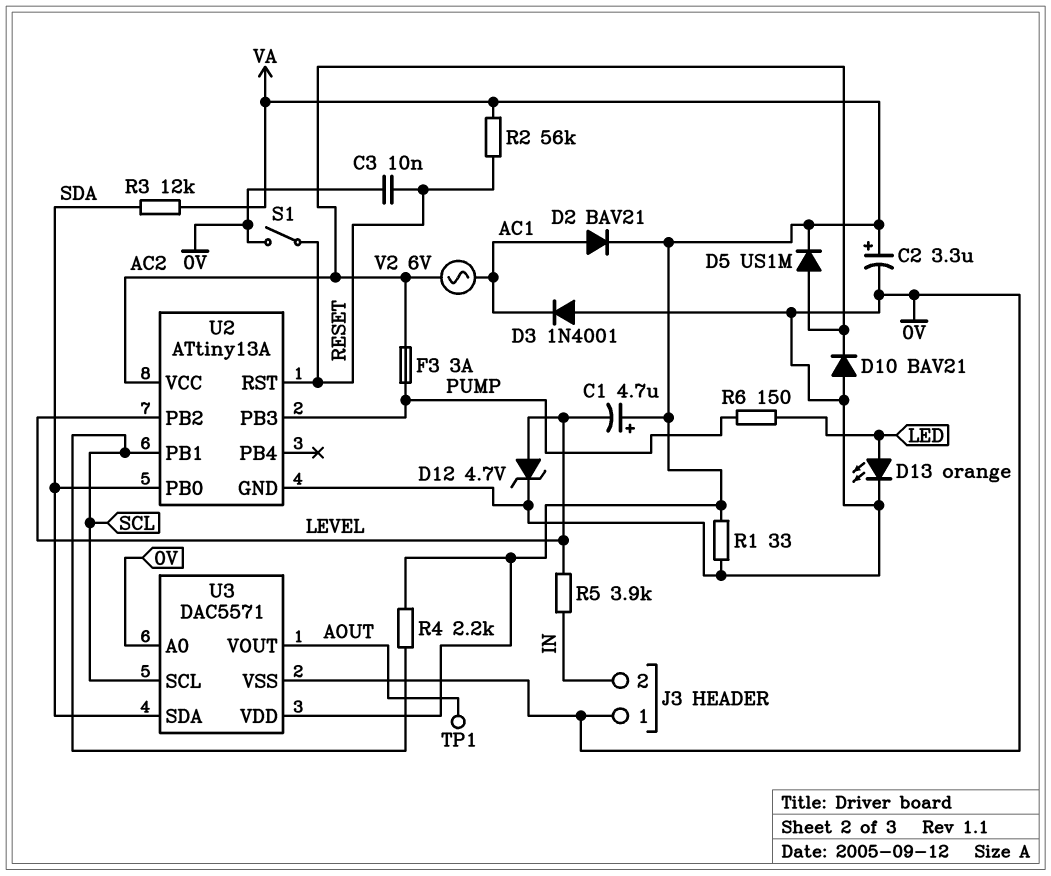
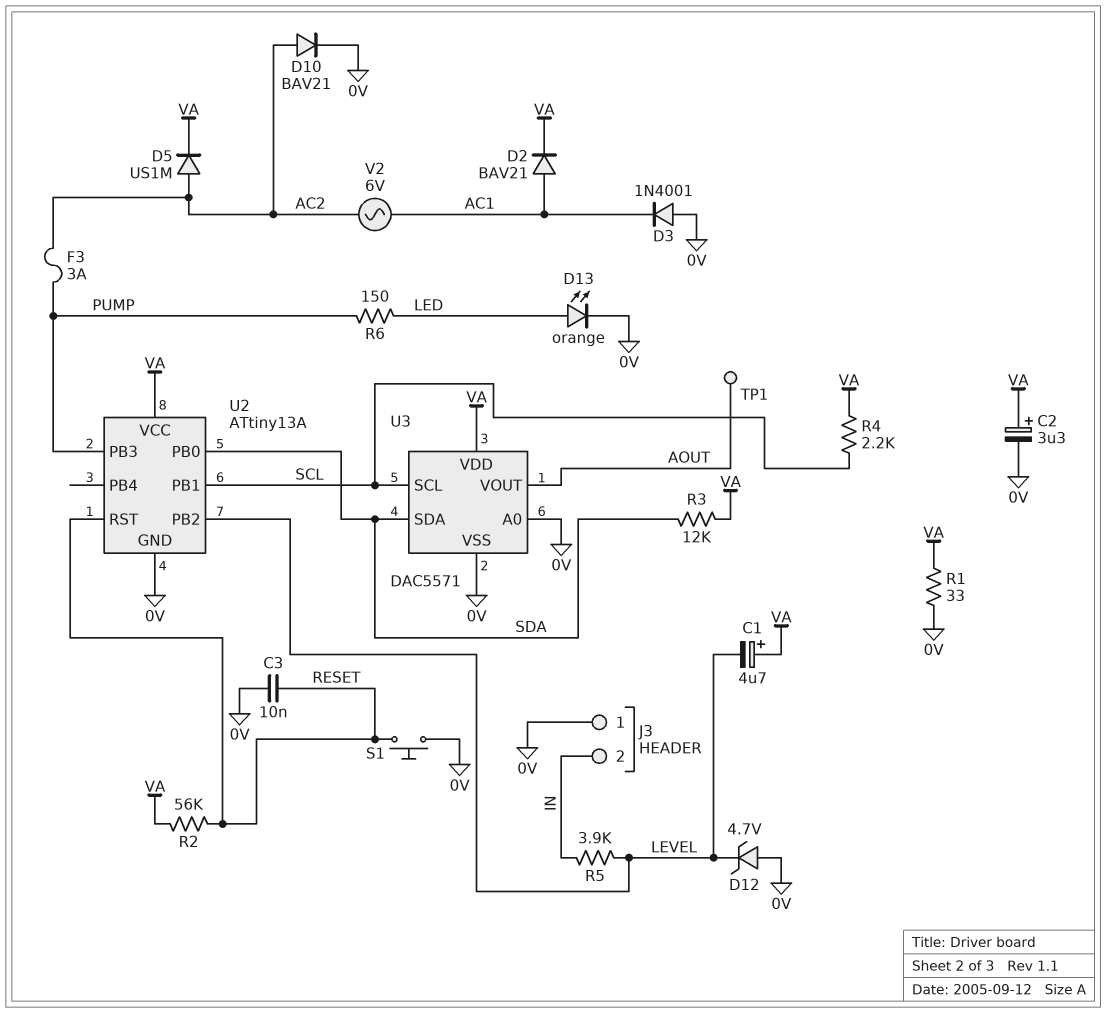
D10: diode BAV21 (A 0V, K AC2) -> diode BAV21 (A AC2, K 0V)
D12: zener 4.7V (A LEVEL, K 0V) -> zener 4.7V (A 0V, K LEVEL)
S1: switch (0V, RESET) -> button (0V, RESET)
U2 pin VCC: AC2 -> VA

